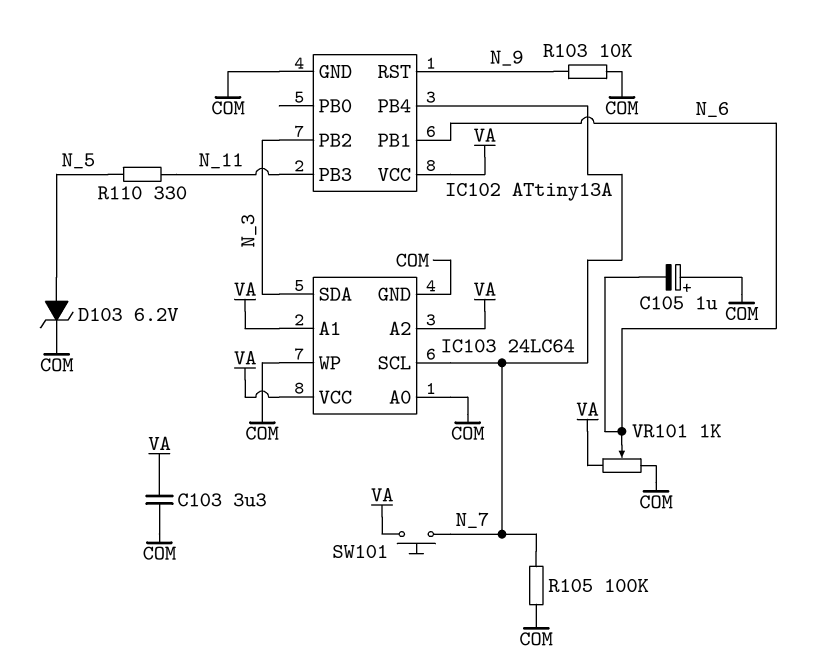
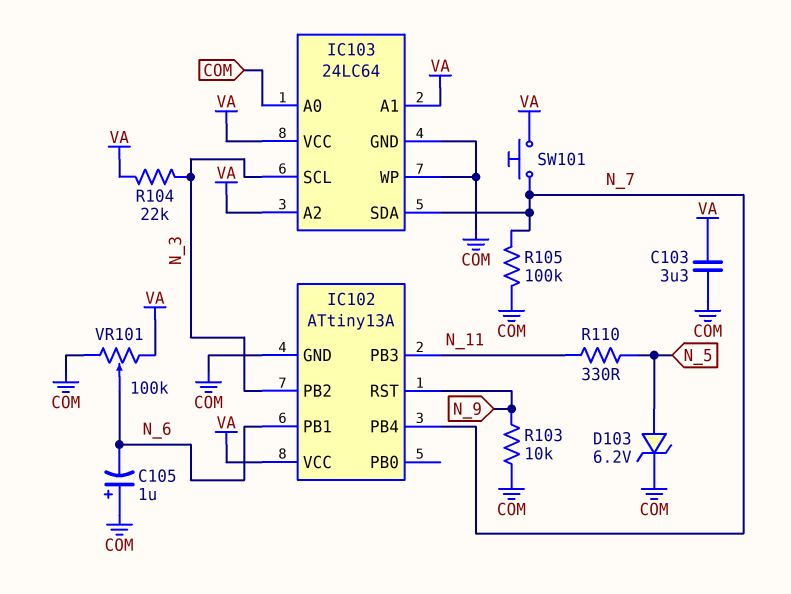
IC103 pin SCL: N_7 -> N_3
IC103 pin SDA: N_3 -> N_7
R104: none -> 22k (N_3, VA)
VR101: 1k (COM, VA, wiper N_6) -> 100k (COM, VA, wiper N_6)

